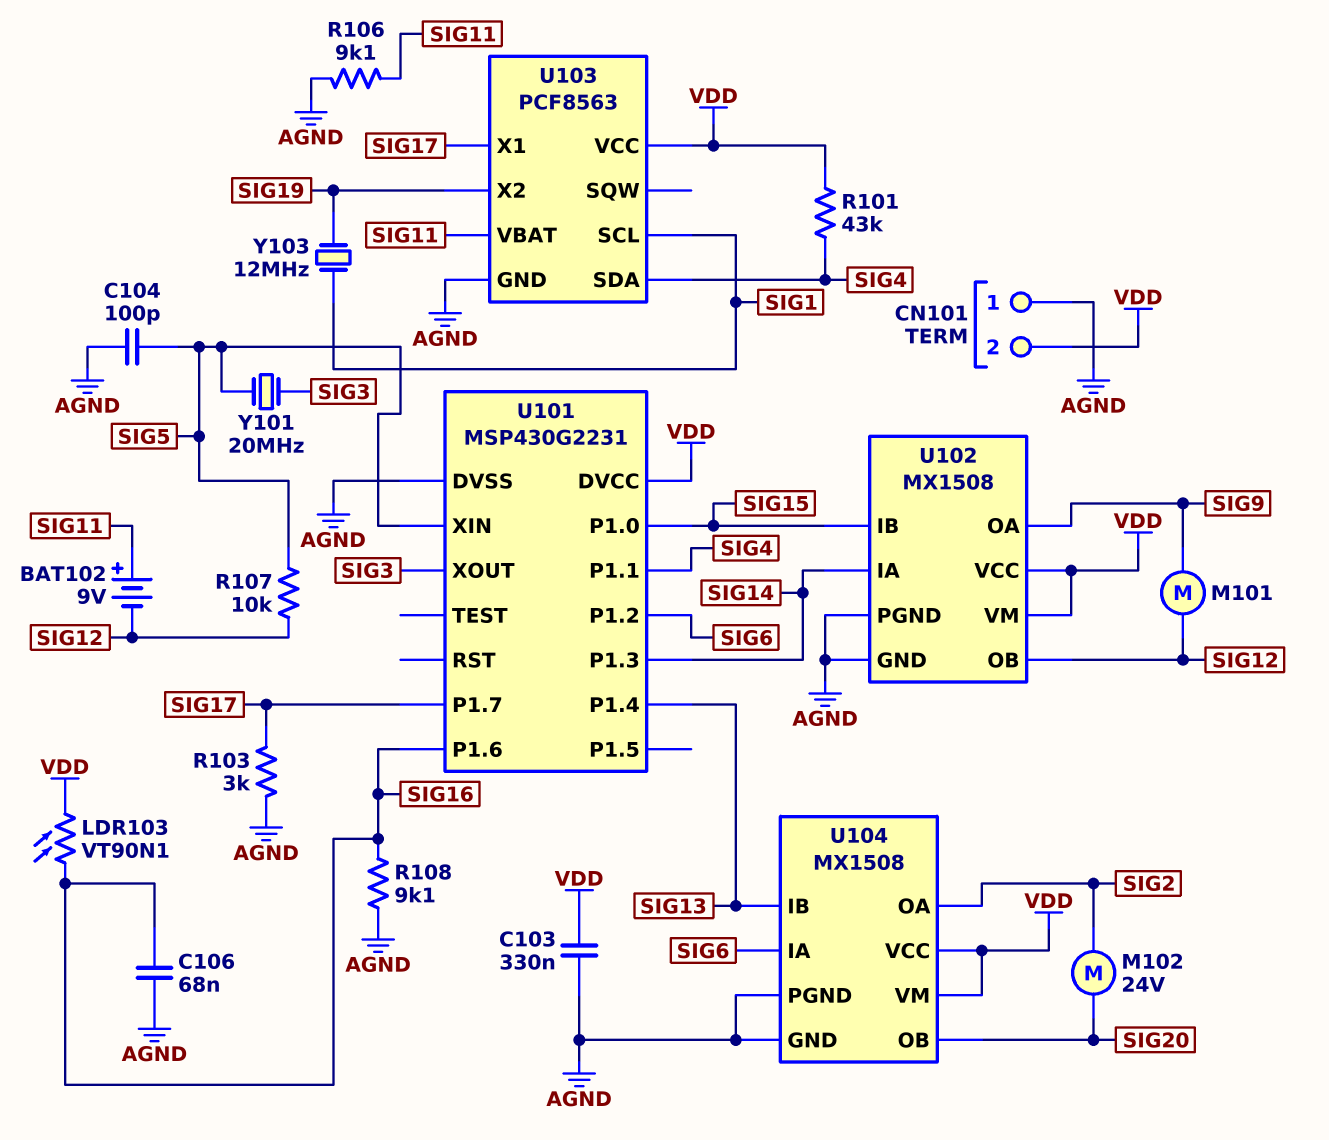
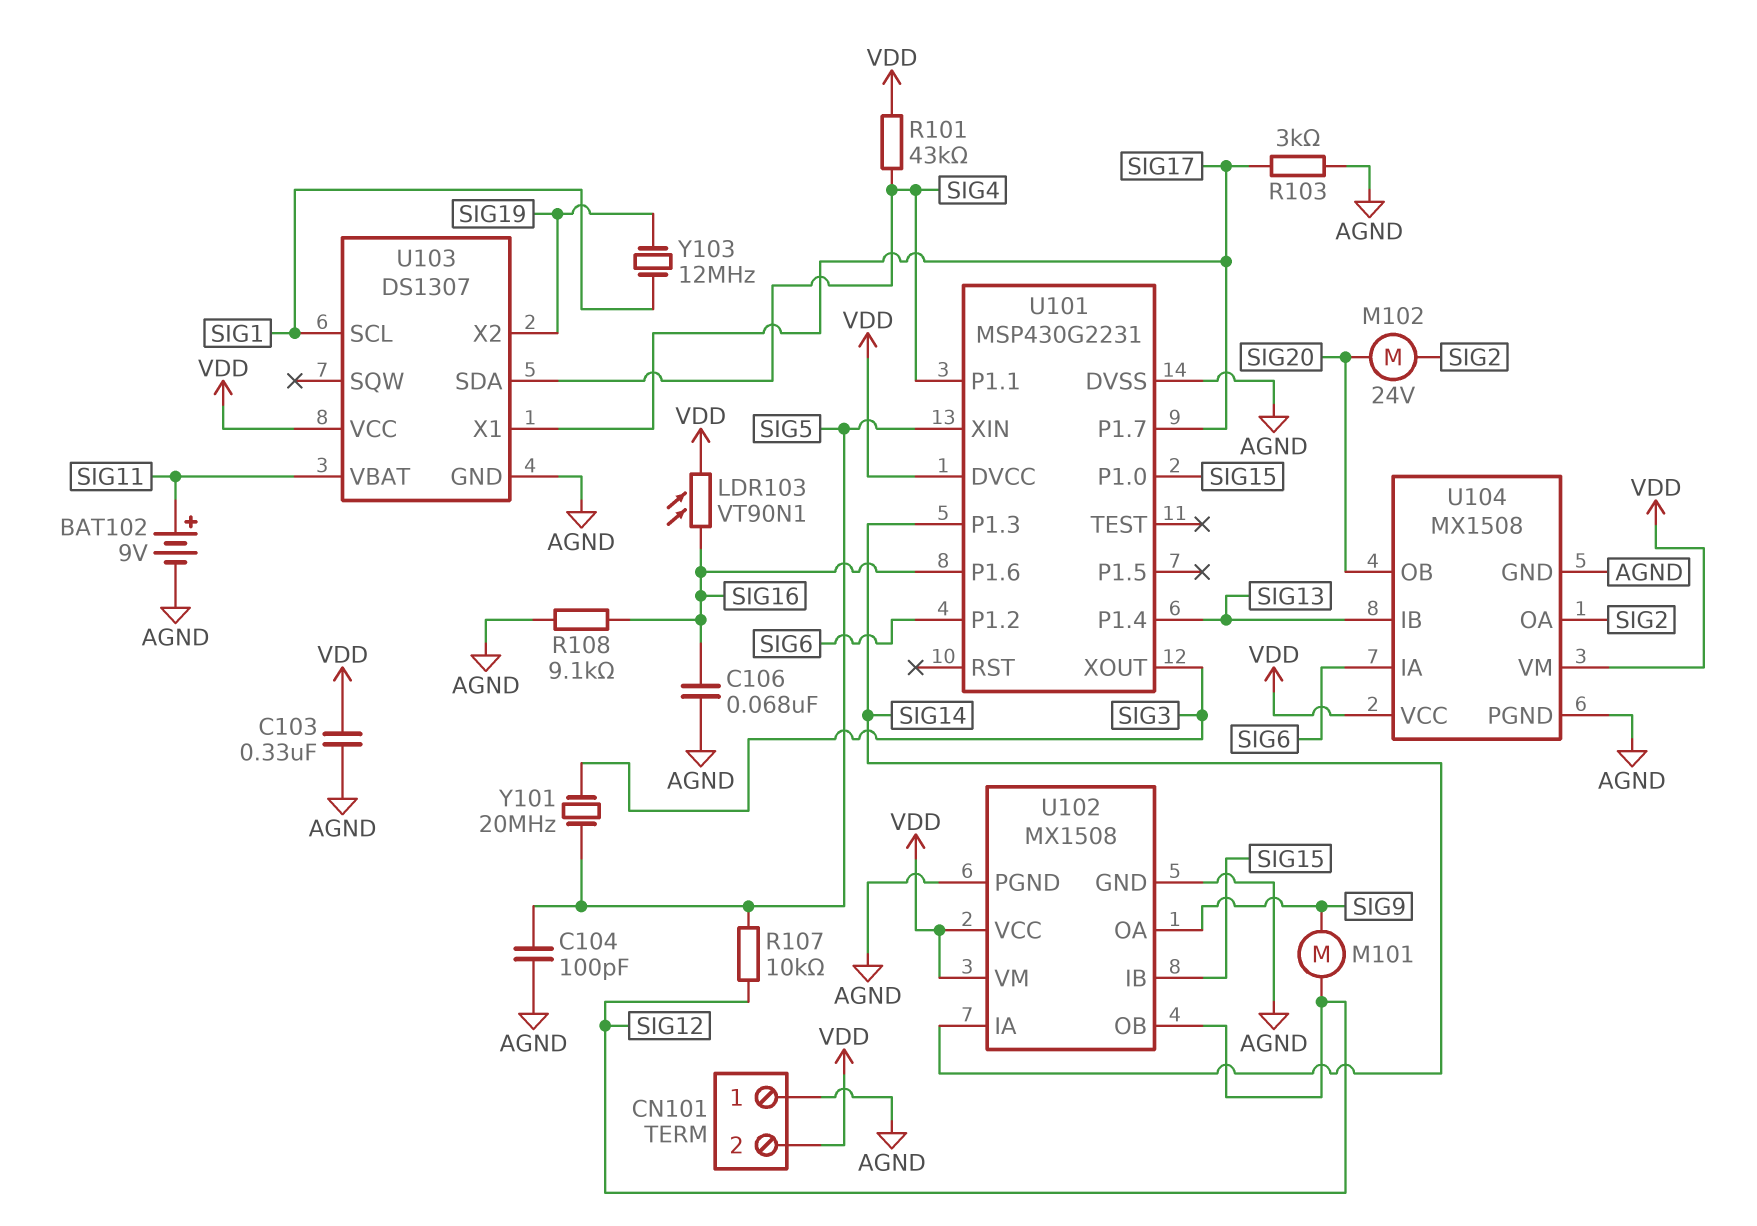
BAT102: 9V (plus SIG11, minus SIG12) -> 9V (plus SIG11, minus AGND)
R106: 9.1k (AGND, SIG11) -> none
U103: PCF8563 -> DS1307

